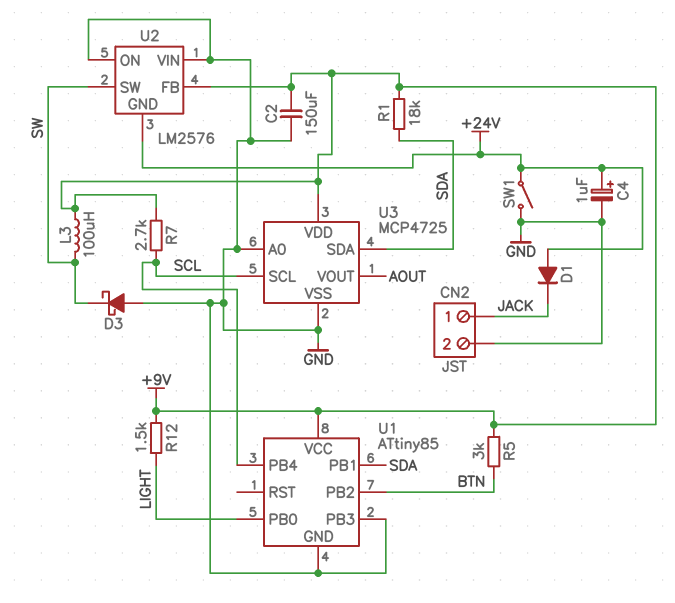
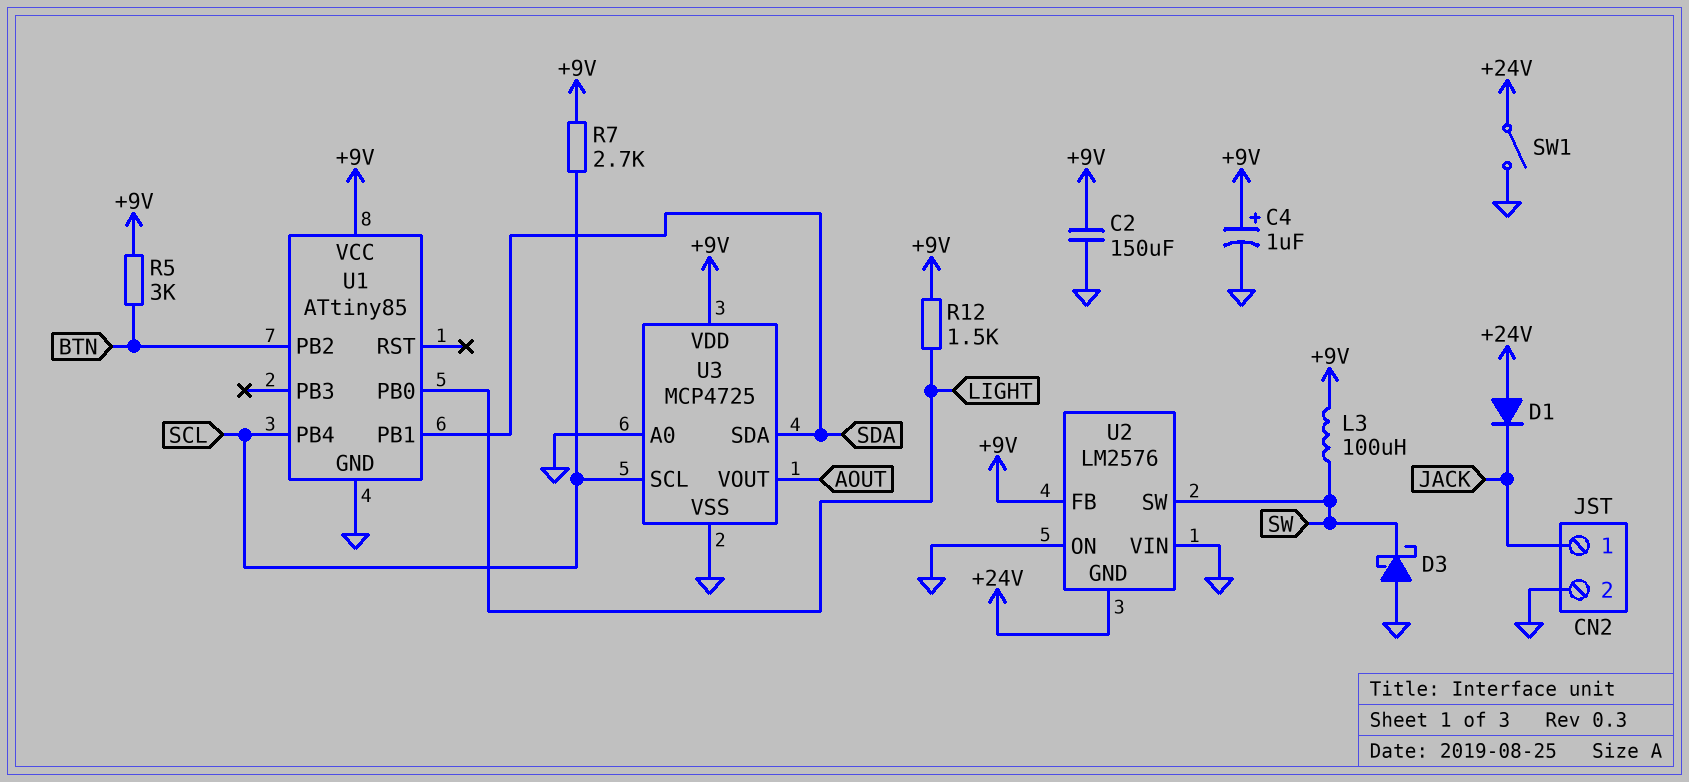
C4: 1uF (plus +24V, minus GND) -> 1uF (plus +9V, minus GND)
R1: 18k (+9V, SDA) -> none
U1 pin PB3: GND -> none

